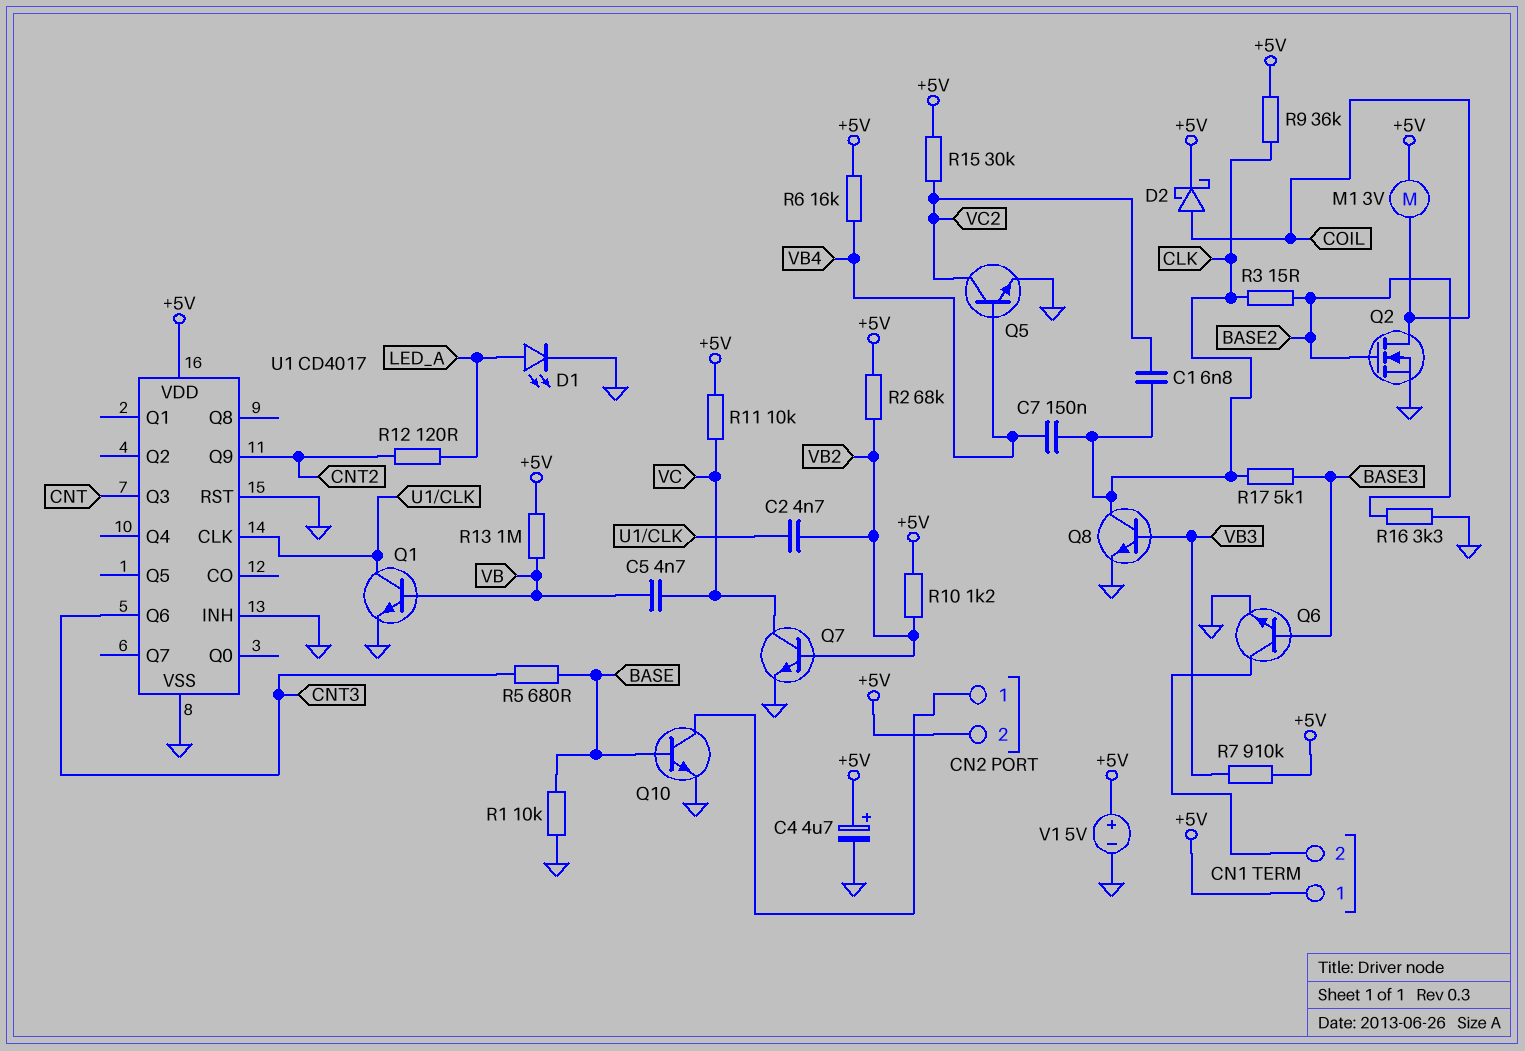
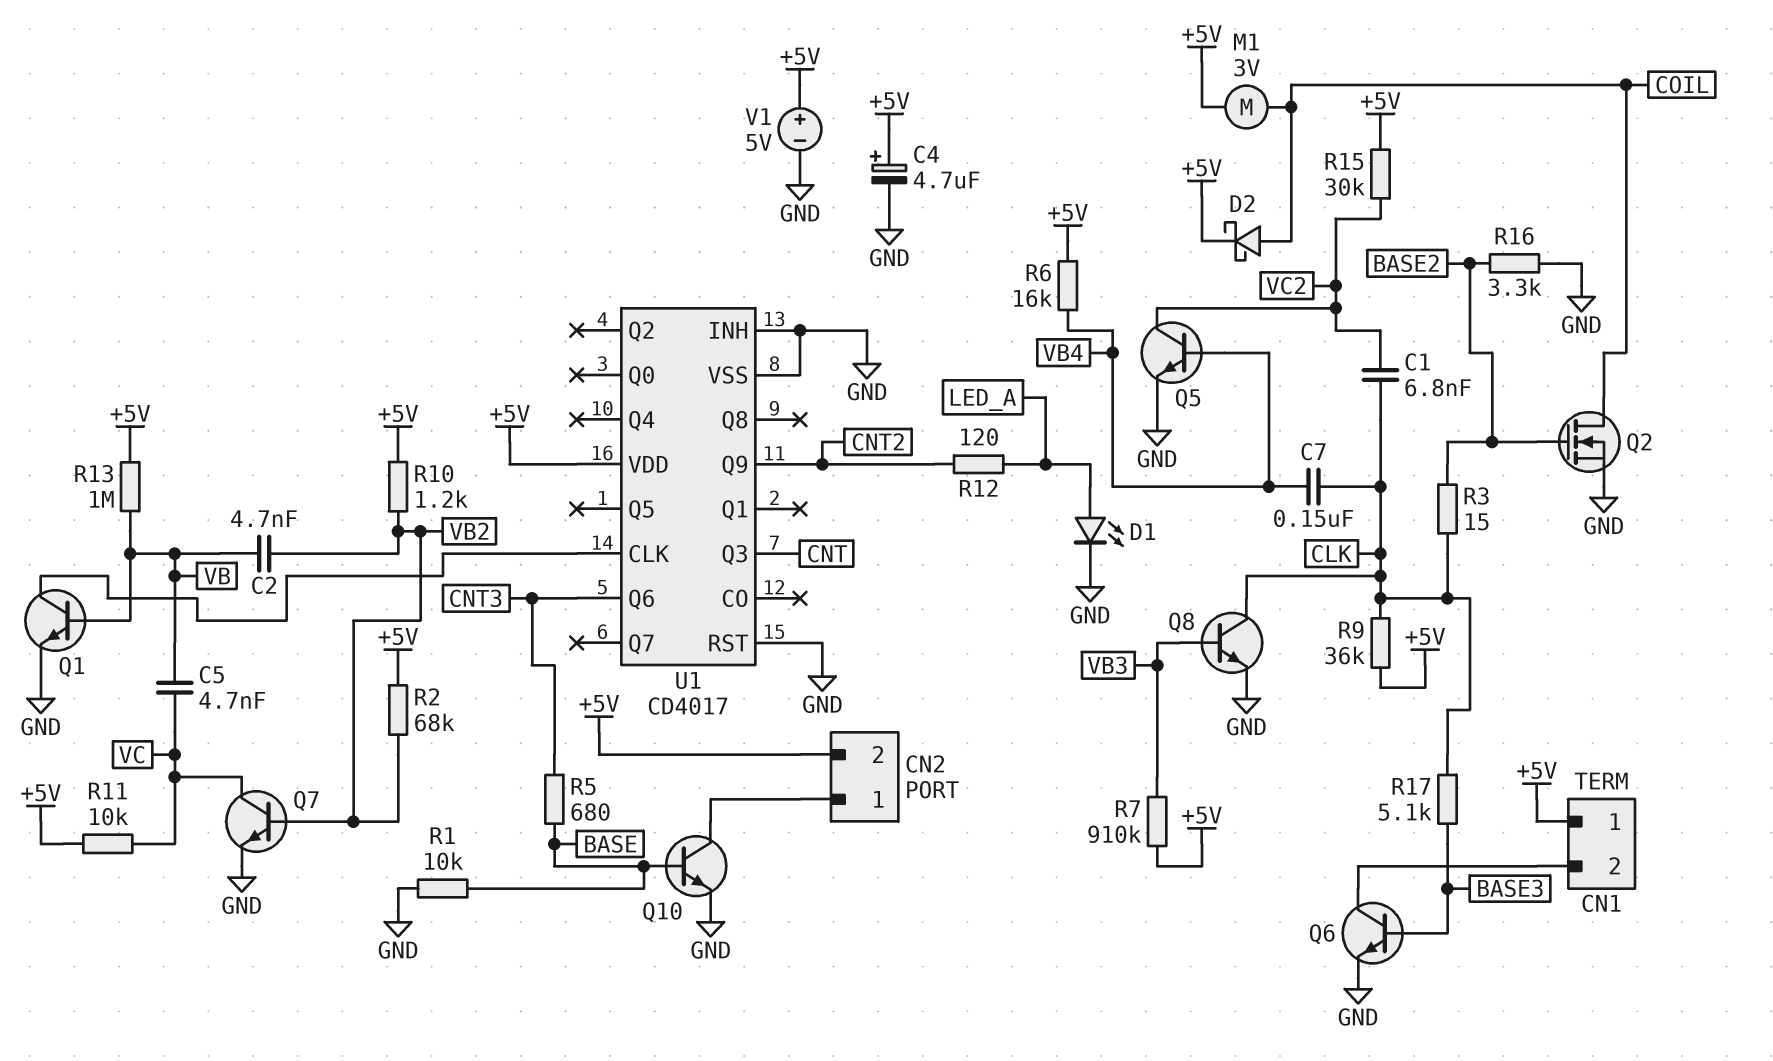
C2: 4.7nF (U1/CLK, VB2) -> 4.7nF (VB, VB2)

